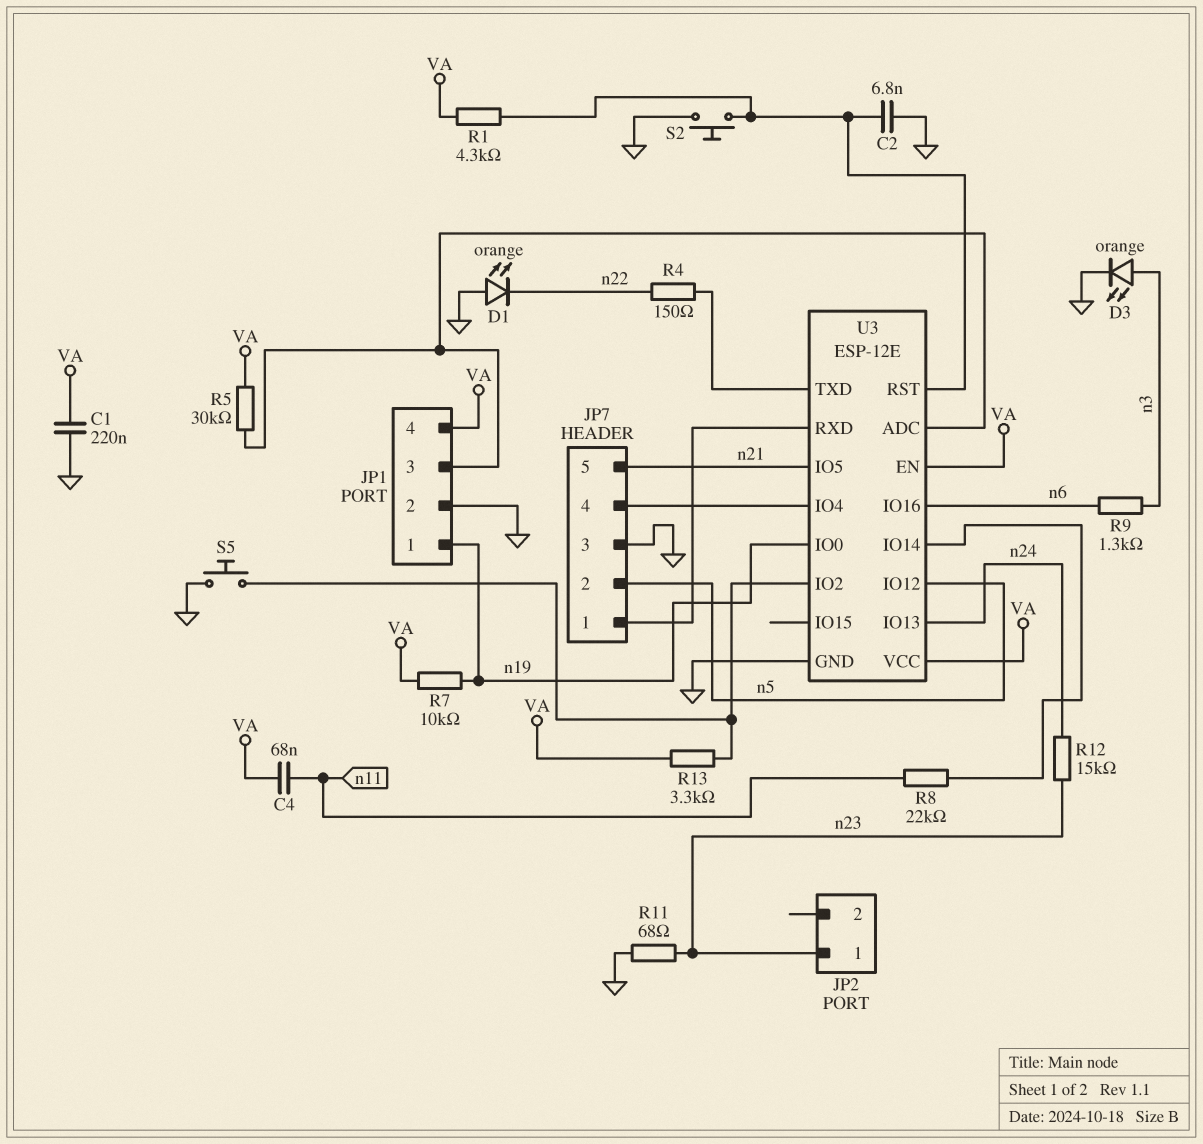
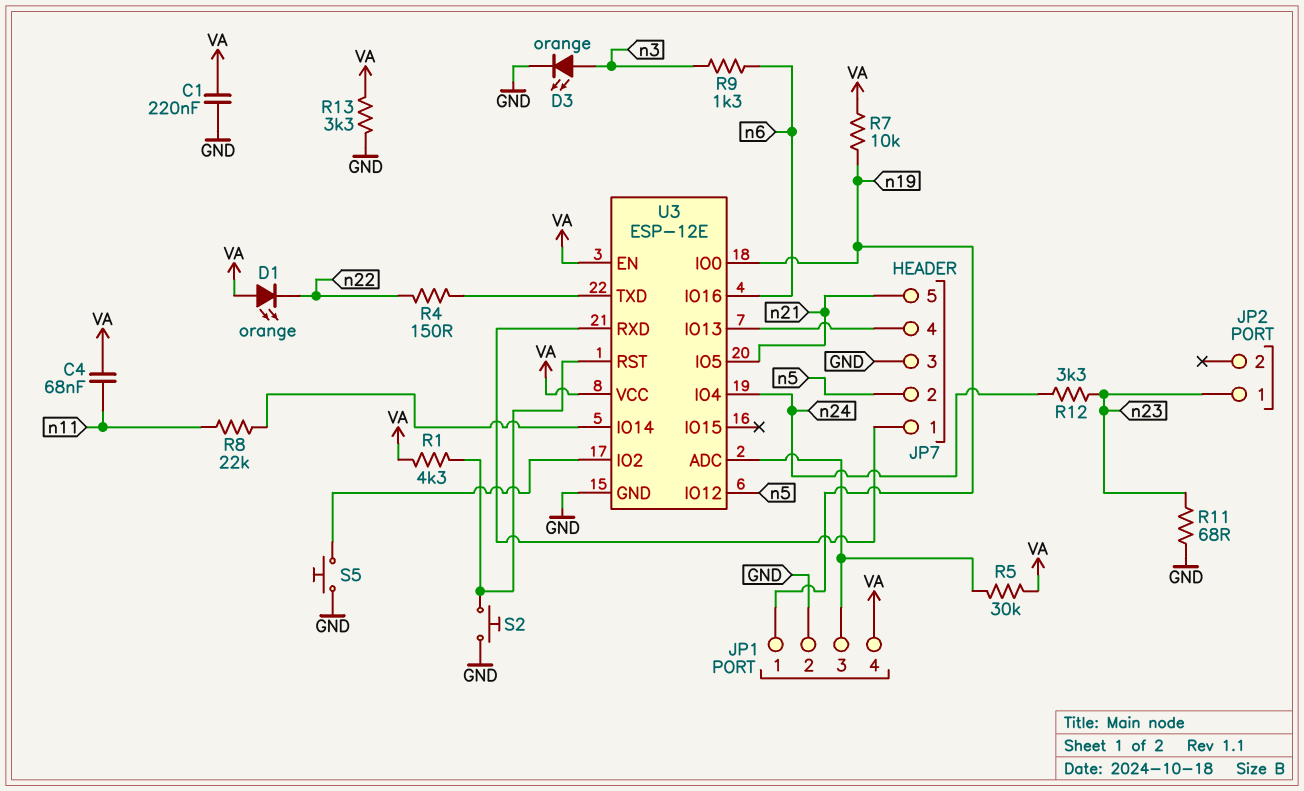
C2: 6.8nF (GND, U3/RST) -> none
D1: LED orange (A GND, K n22) -> LED orange (A VA, K n22)
R12: 15k (n23, n24) -> 3.3k (n23, n24)
R13: 3.3k (U3/IO2, VA) -> 3.3k (GND, VA)
U3 pin IO4: JP7/4 -> n24
U3 pin IO13: n24 -> JP7/4

